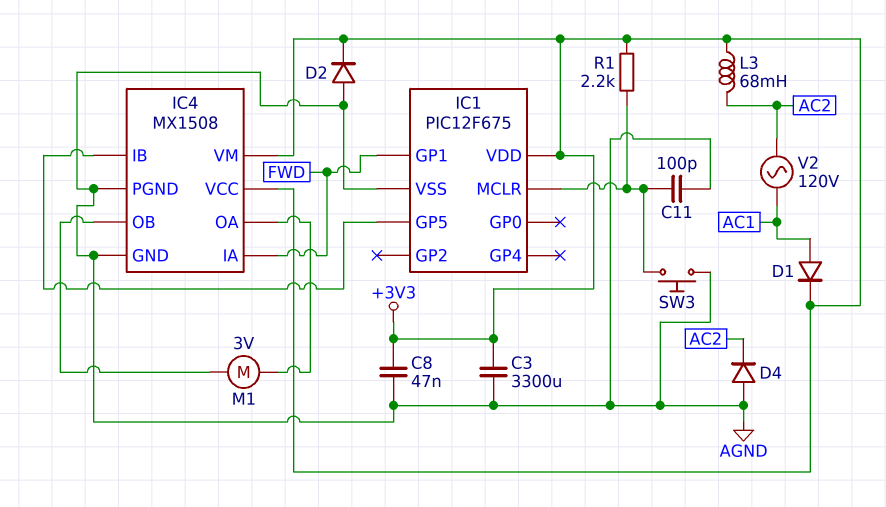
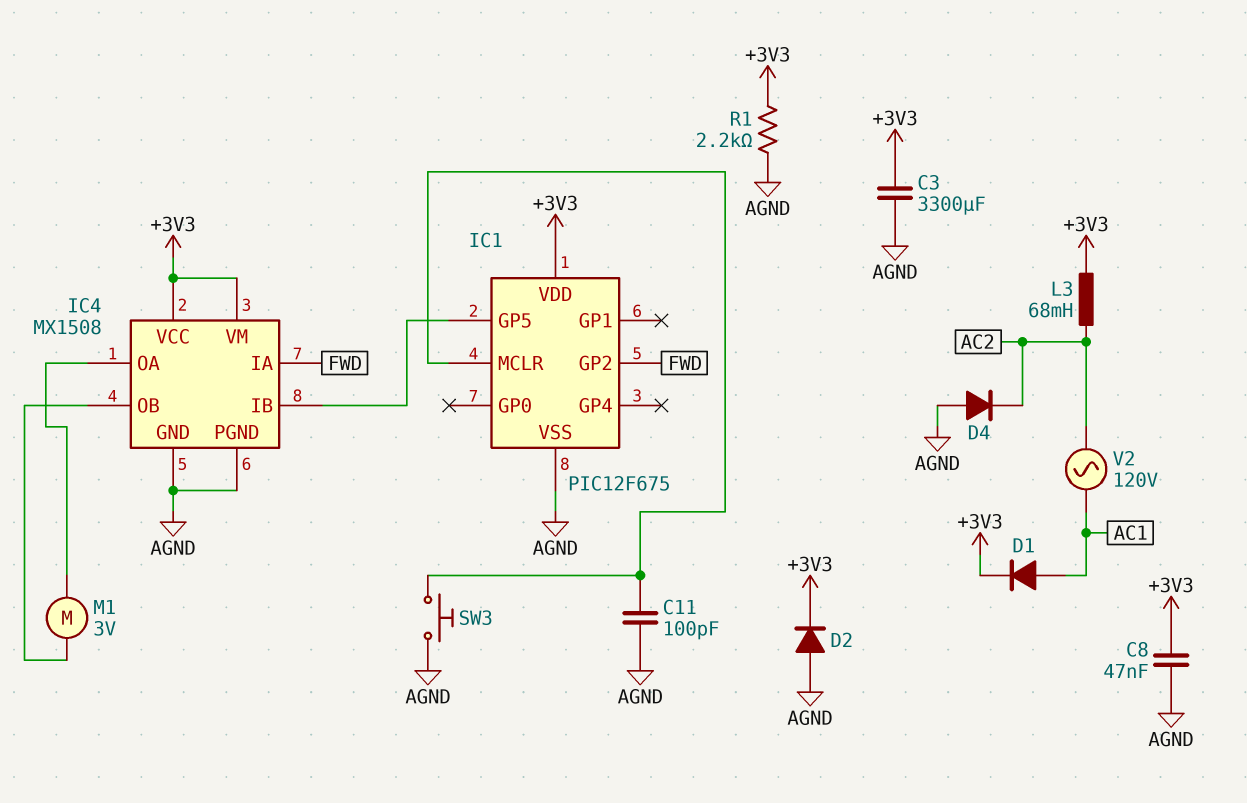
IC1 pin GP1: FWD -> none
IC1 pin GP2: none -> FWD
R1: 2.2k (+3V3, IC1/MCLR) -> 2.2k (+3V3, AGND)

